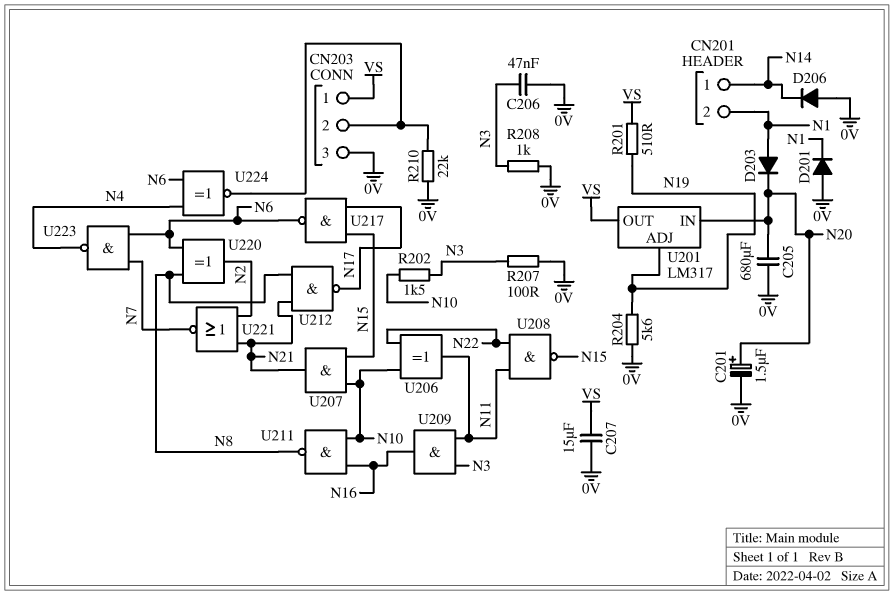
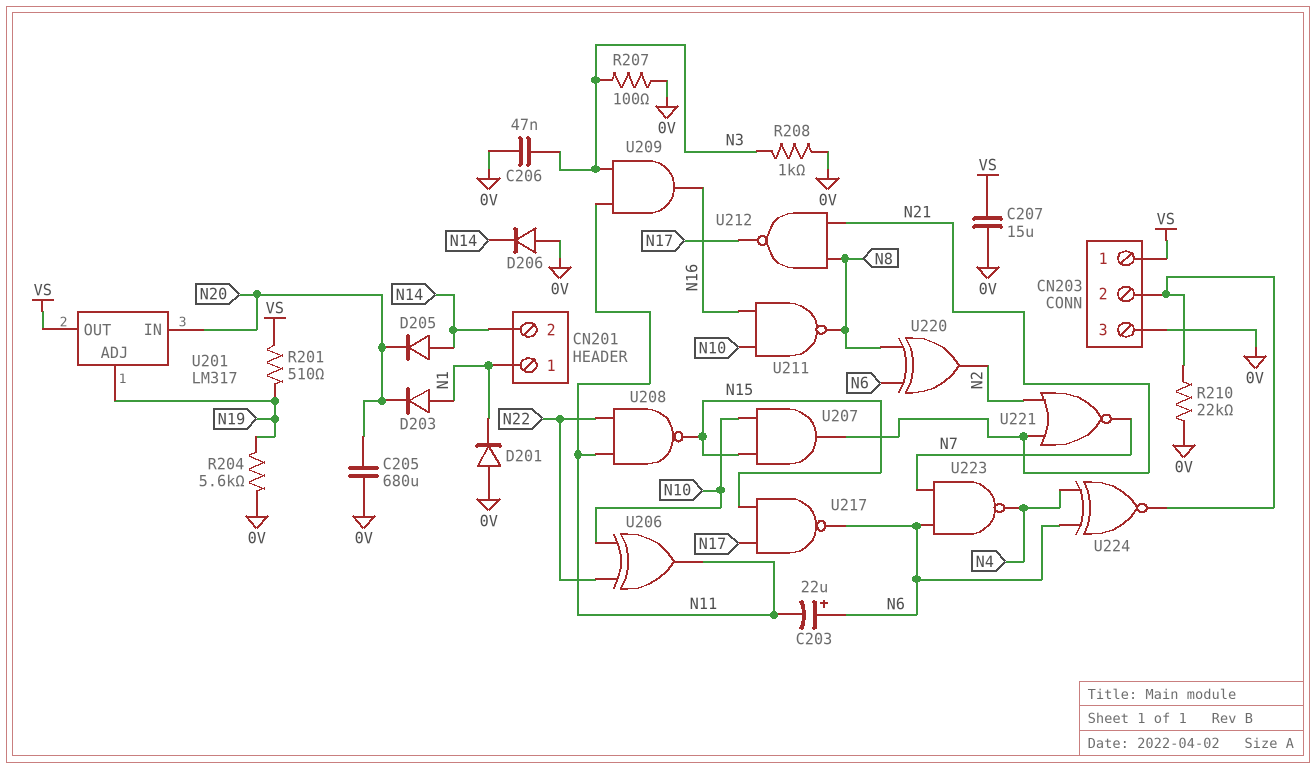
C201: 1.5uF (plus N20, minus 0V) -> none
C203: none -> 22uF (plus N6, minus N11)
CN201 pin 1: N14 -> N1
CN201 pin 2: N1 -> N14
D205: none -> diode (A N14, K N20)
R202: 1.5k (N3, N10) -> none

